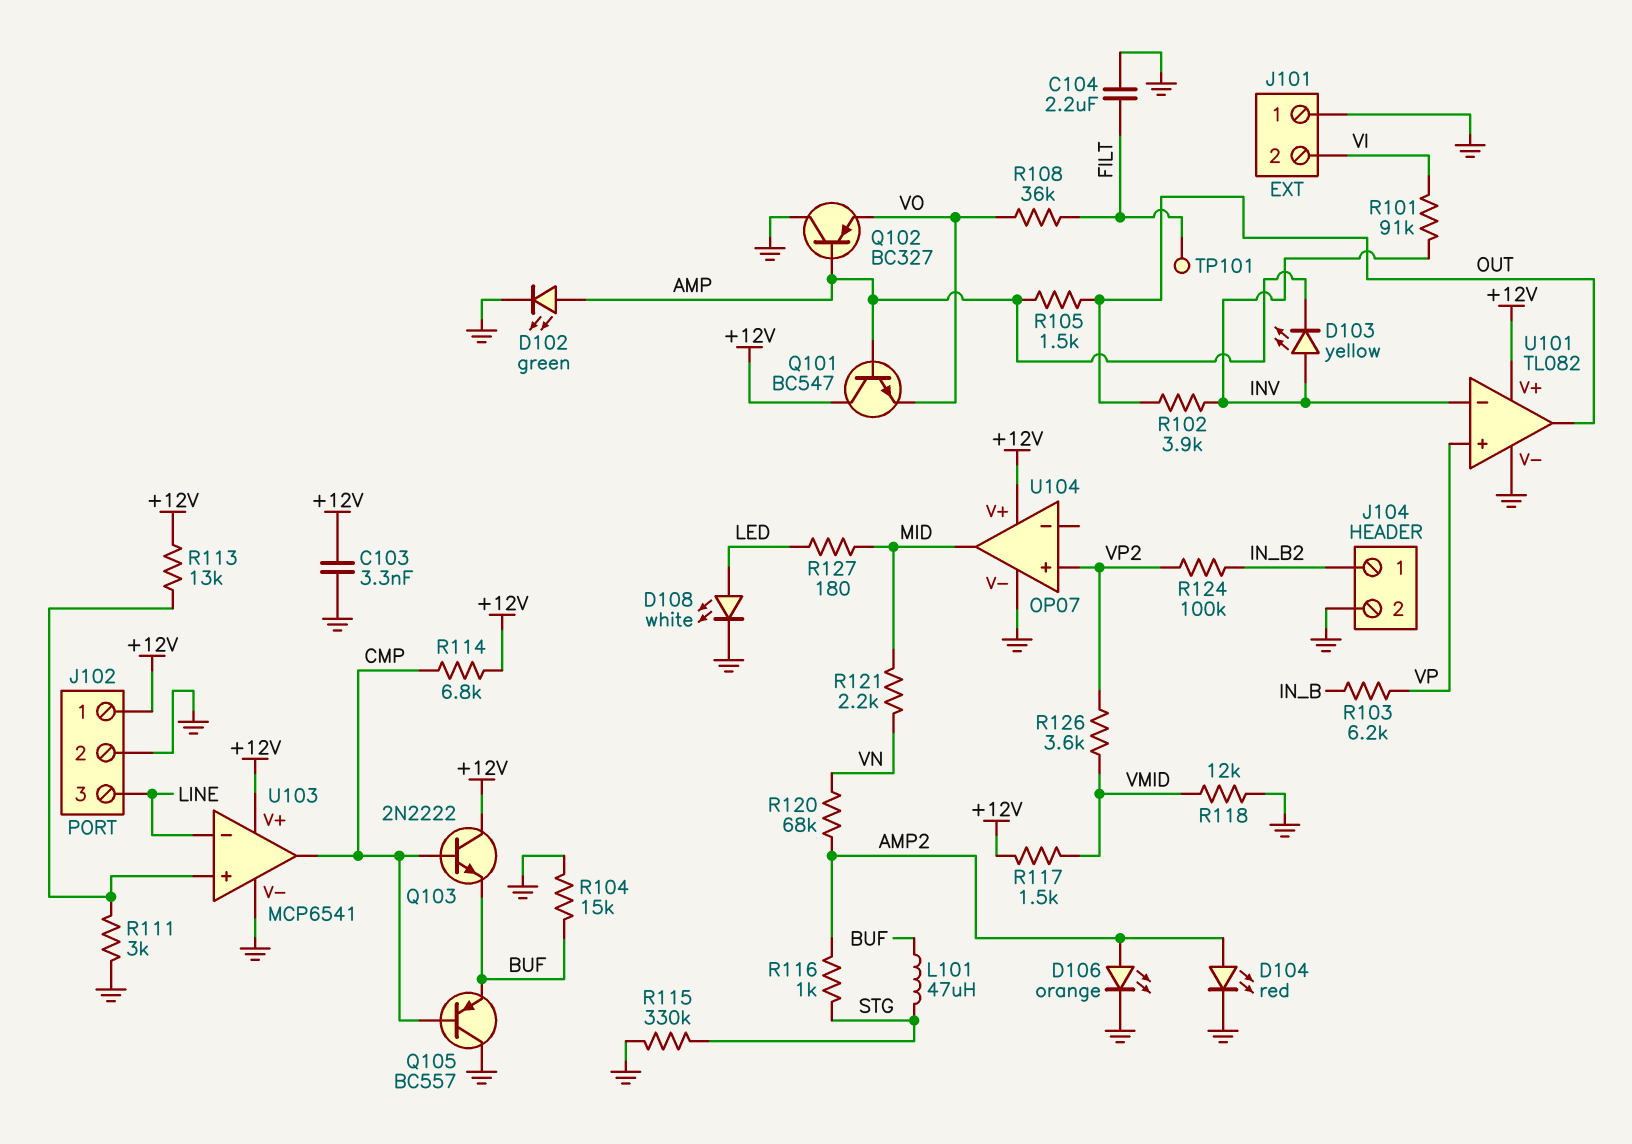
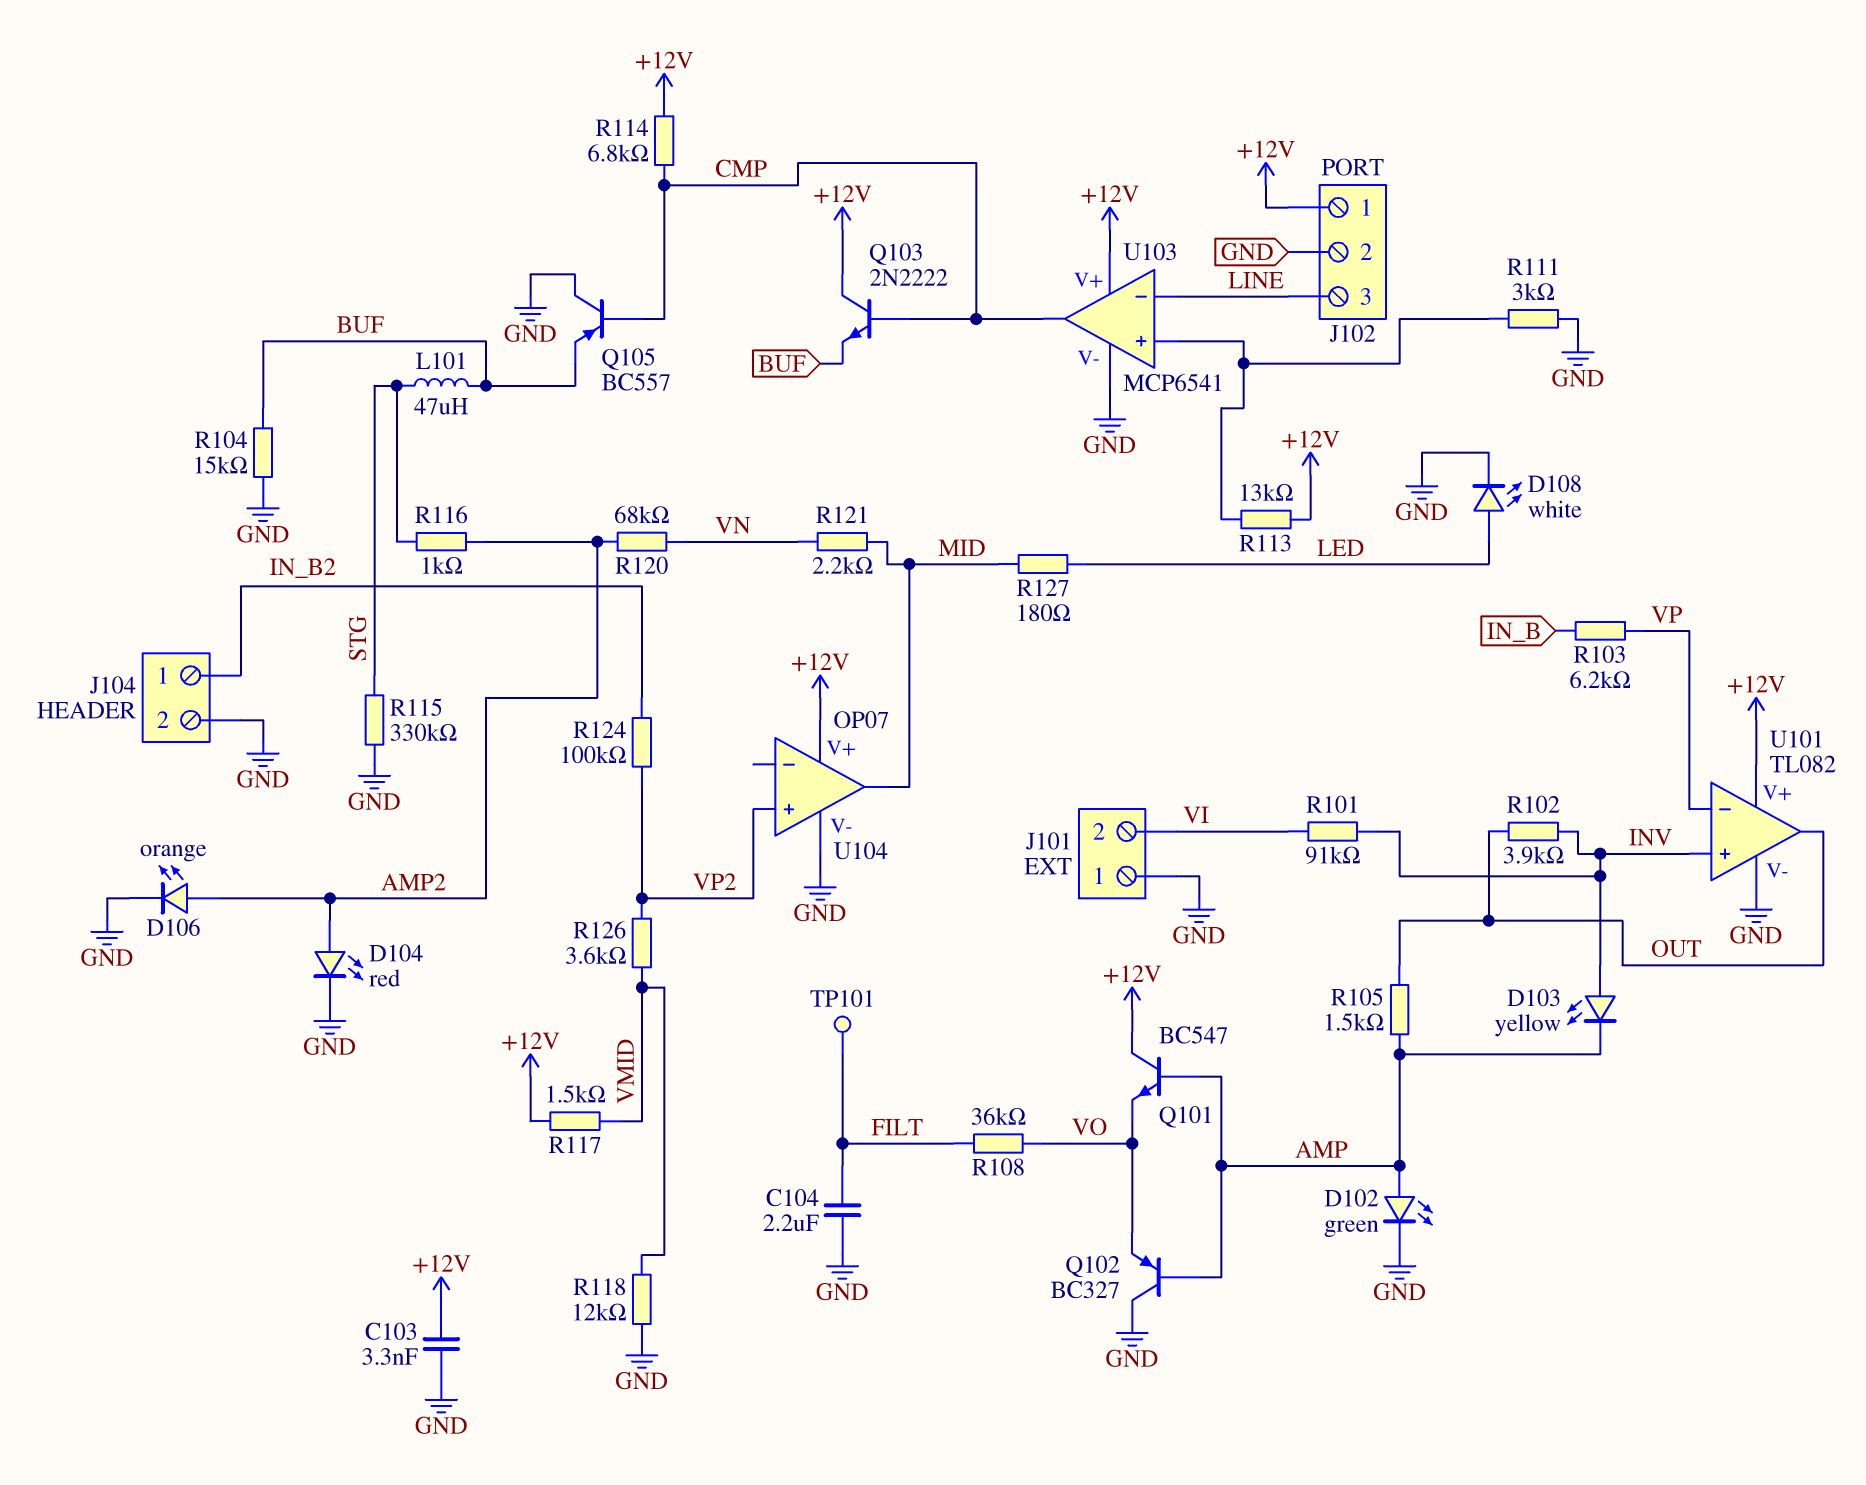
U101 pin in+: VP -> INV
U101 pin in-: INV -> VP

